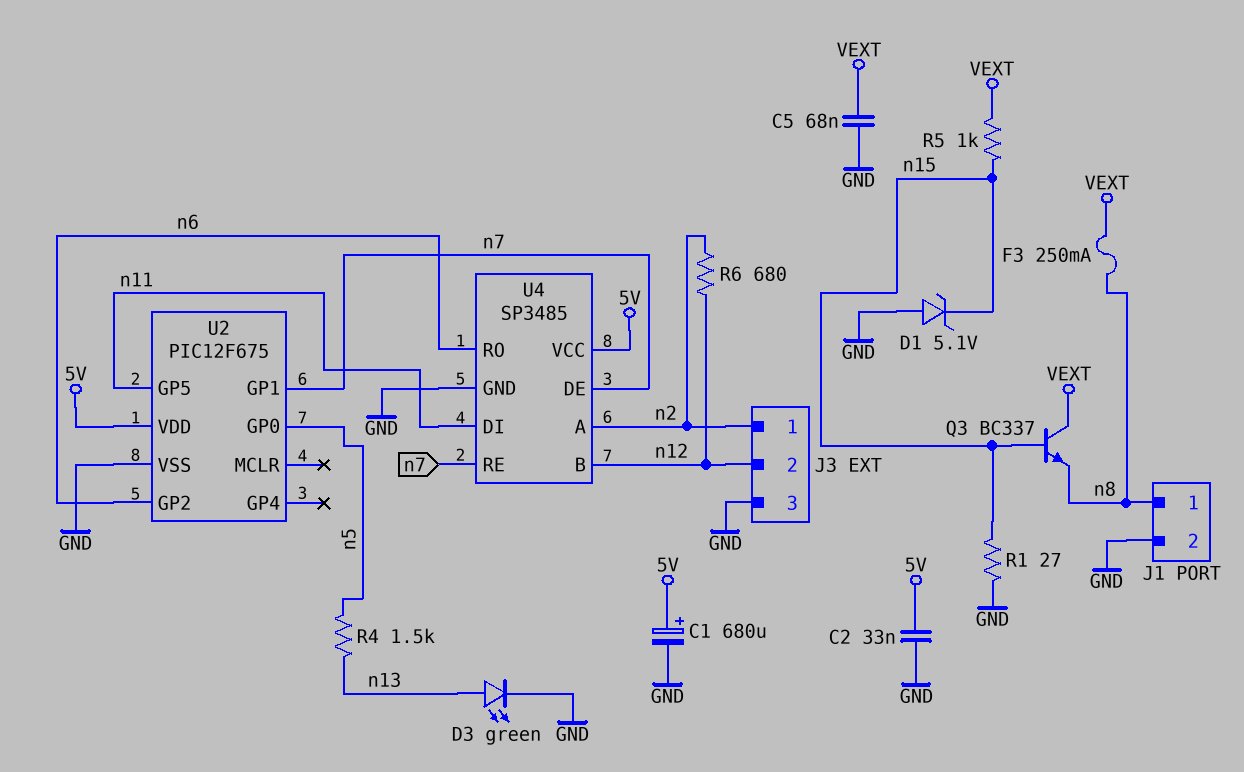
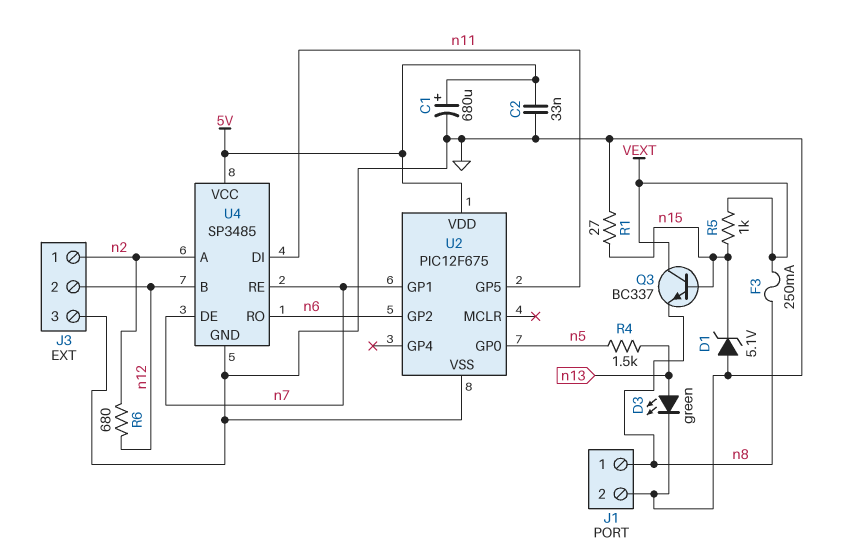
C5: 68nF (GND, VEXT) -> none

